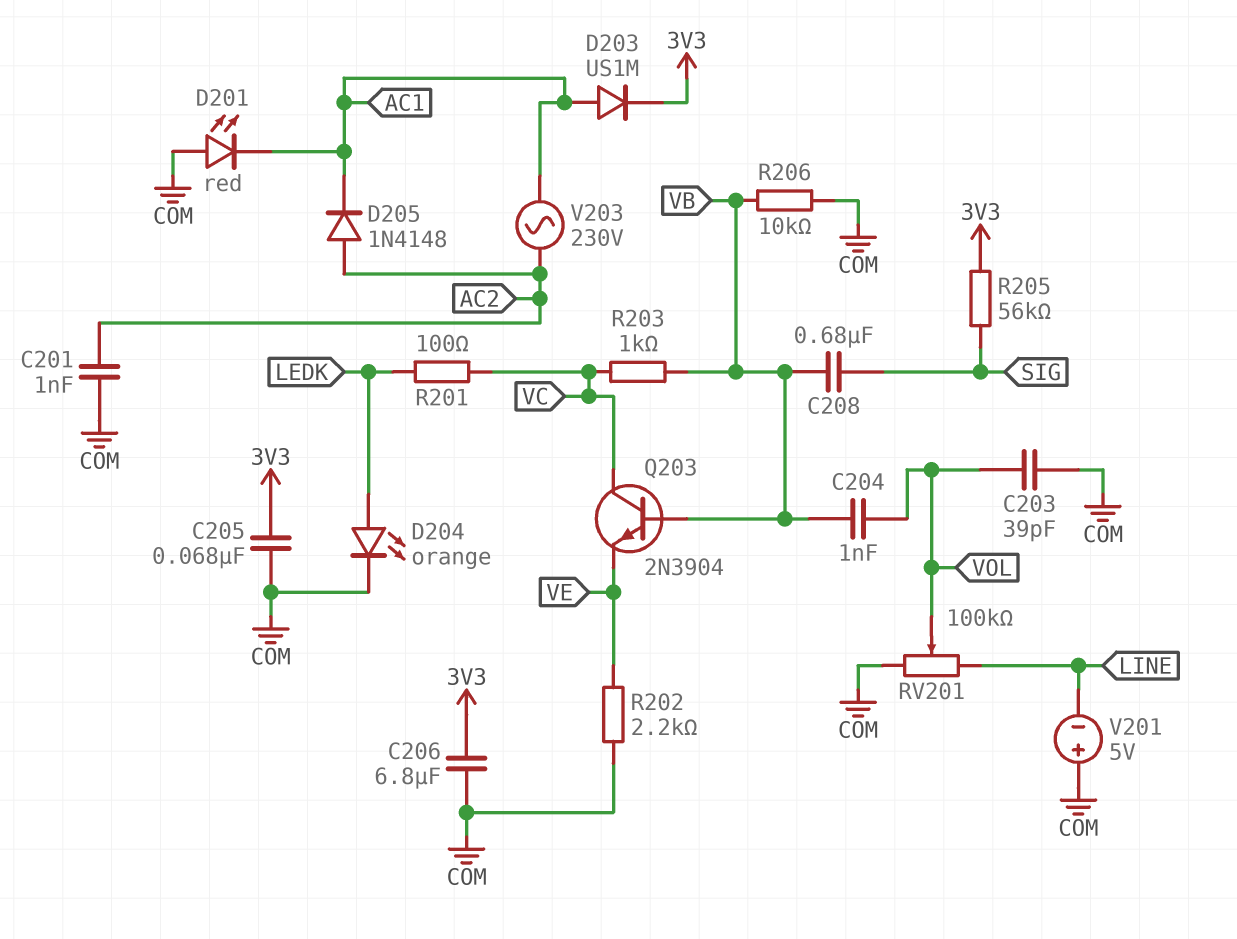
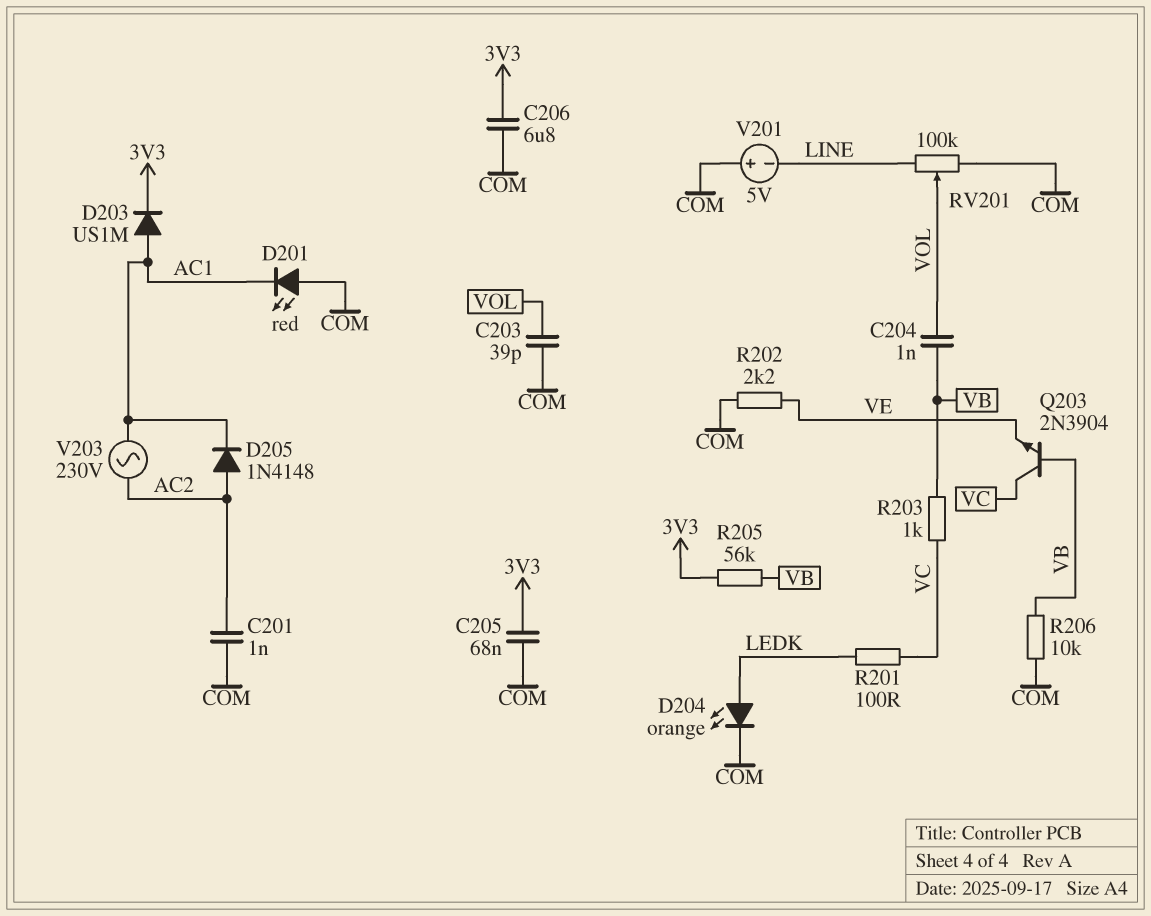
C208: 680nF (SIG, VB) -> none
R205: 56k (3V3, SIG) -> 56k (3V3, VB)

